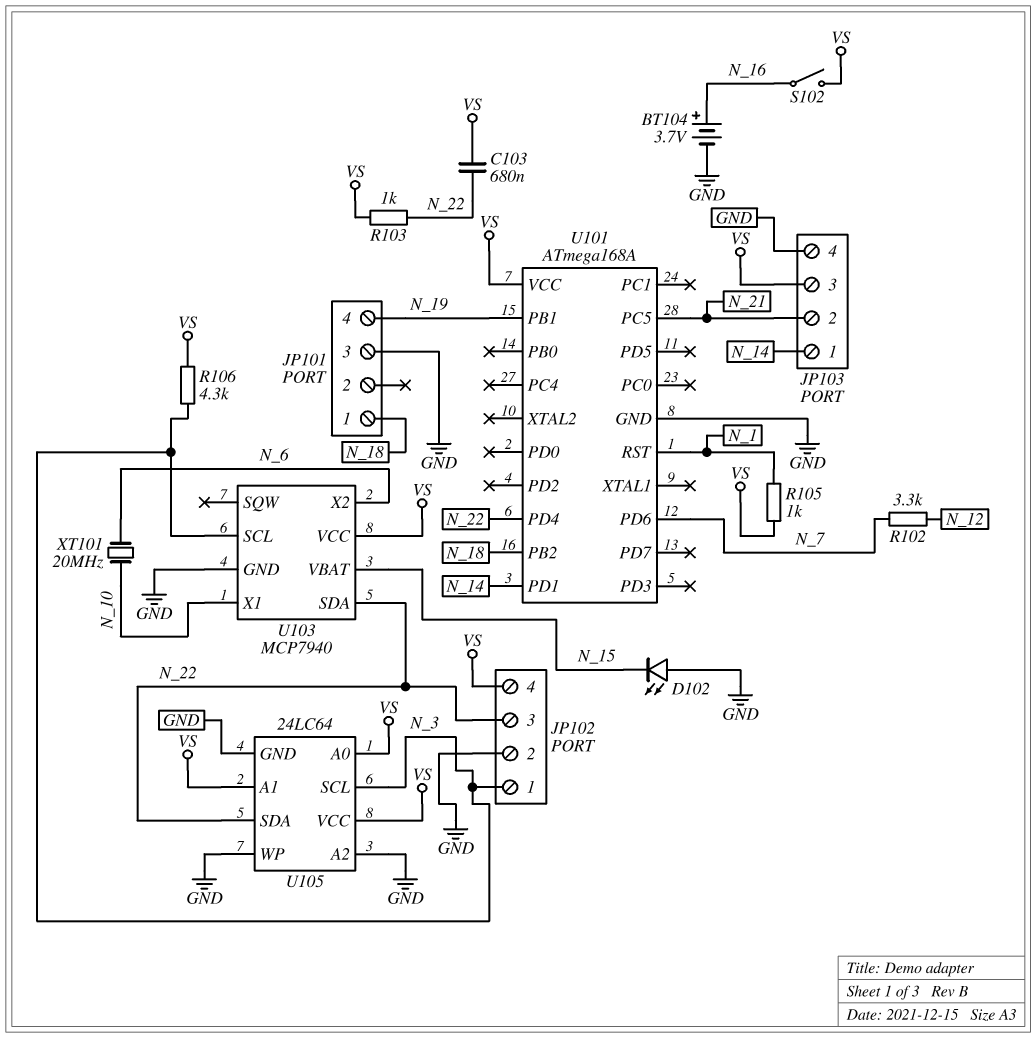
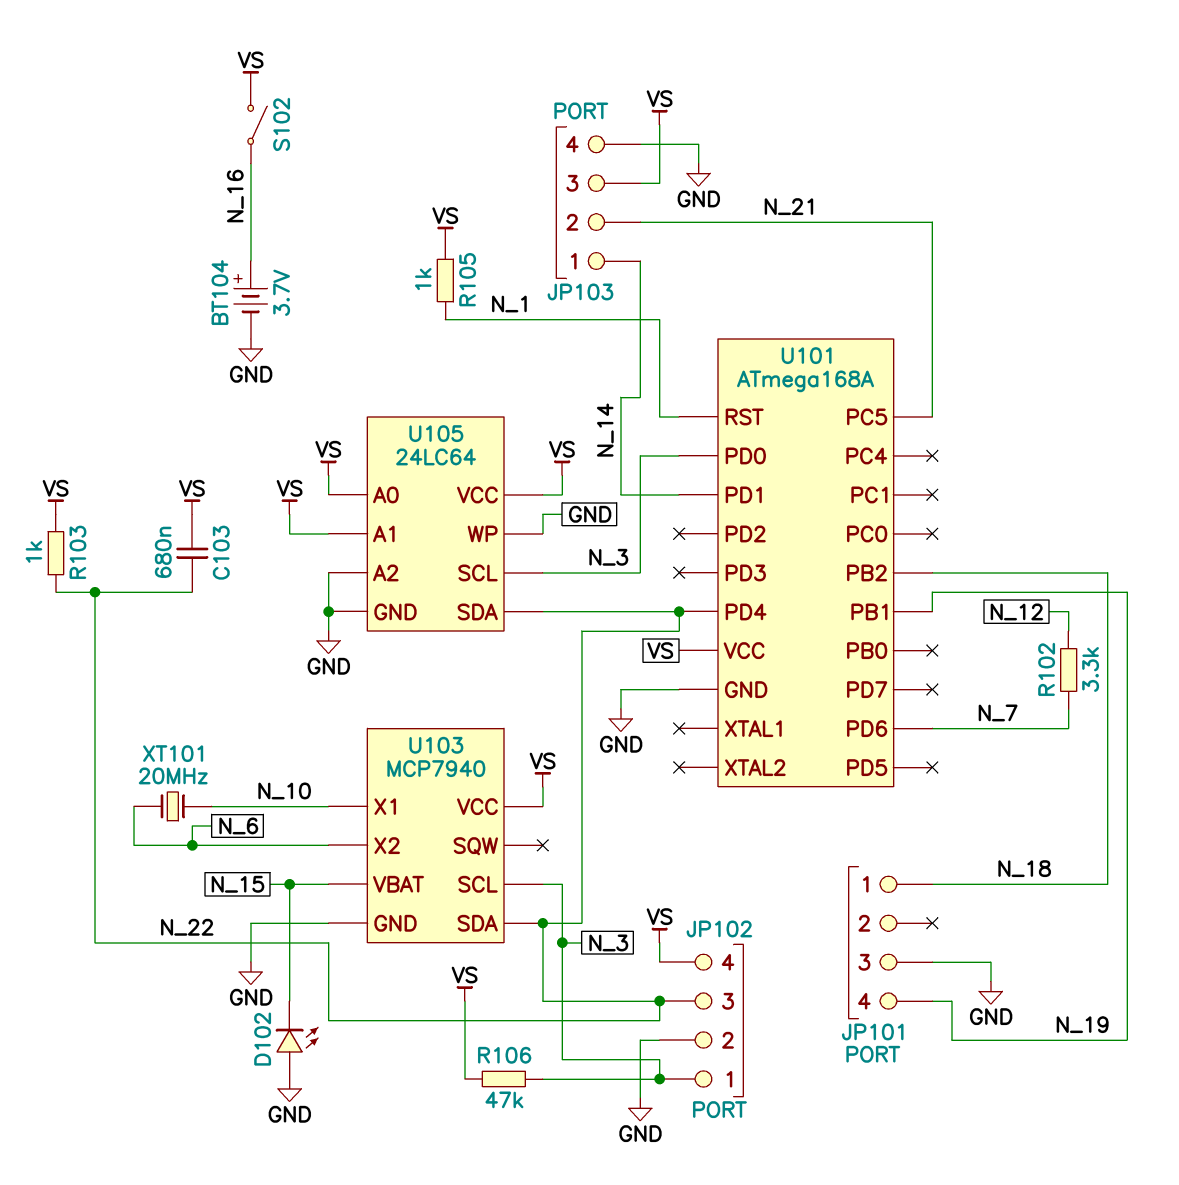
R106: 4.3k (N_3, VS) -> 47k (N_3, VS)
U101 pin PD0: none -> N_3

